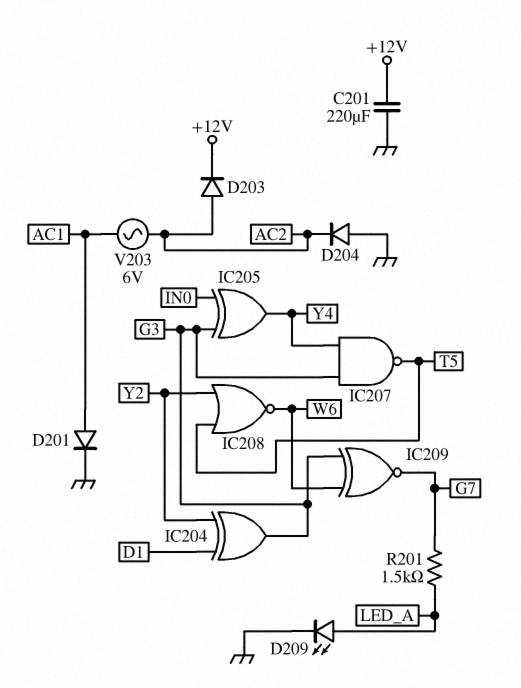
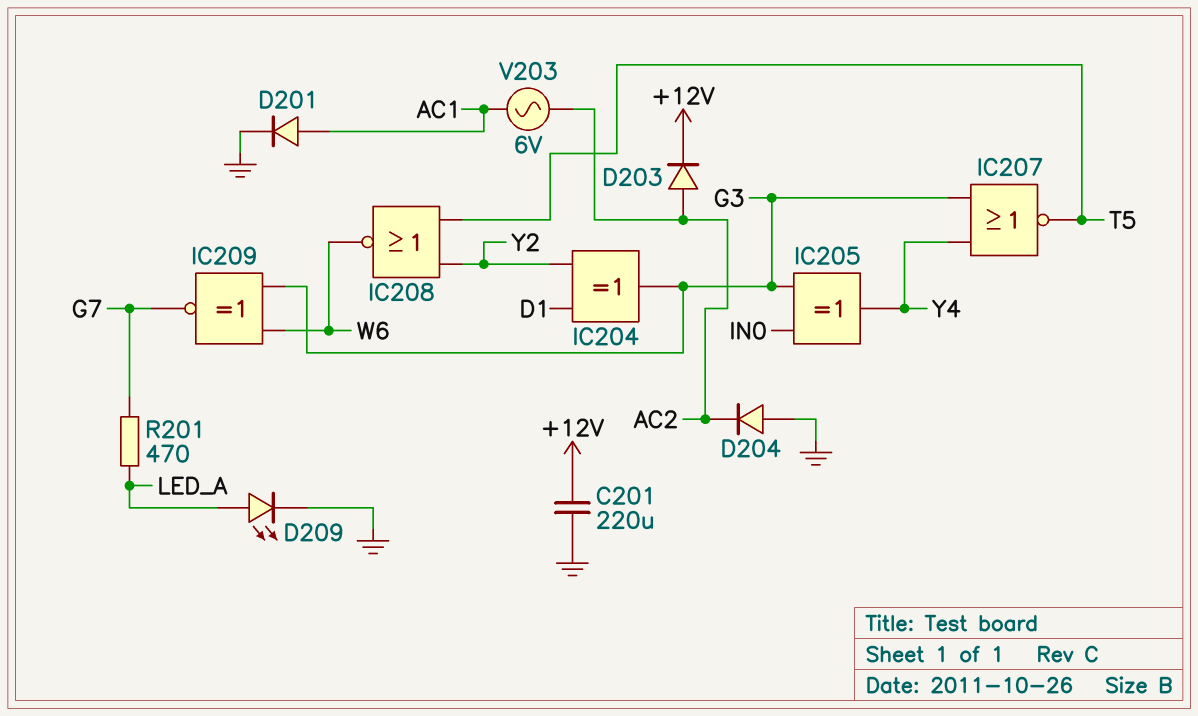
IC207: NAND (in G3, in Y4, out T5) -> NOR (in G3, in Y4, out T5)
R201: 1.5k (G7, LED_A) -> 470 (G7, LED_A)

